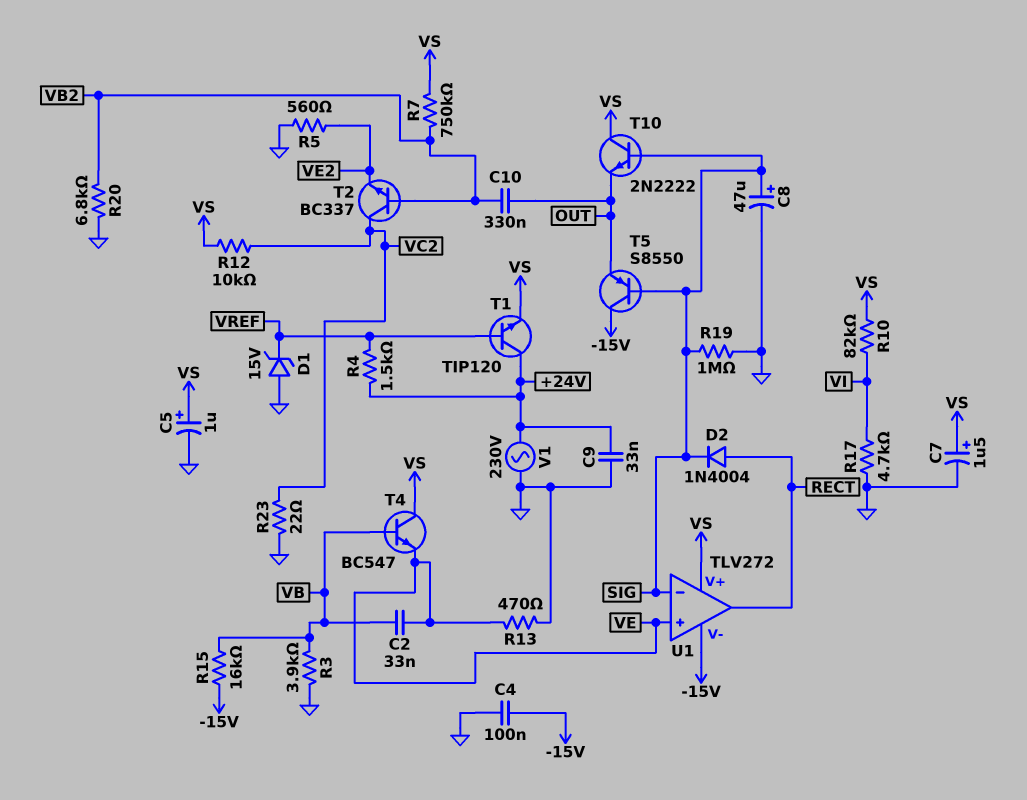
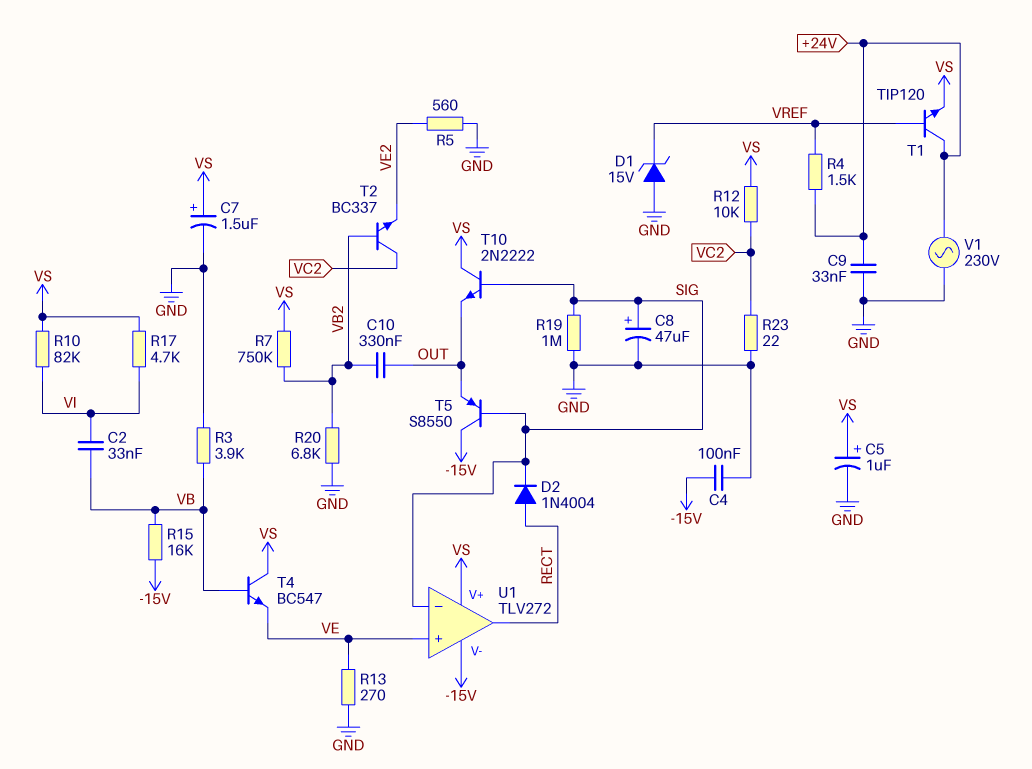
C2: 33nF (VB, VE) -> 33nF (VB, VI)
R13: 470 (GND, VE) -> 270 (GND, VE)
R17: 4.7k (GND, VI) -> 4.7k (VI, VS)

